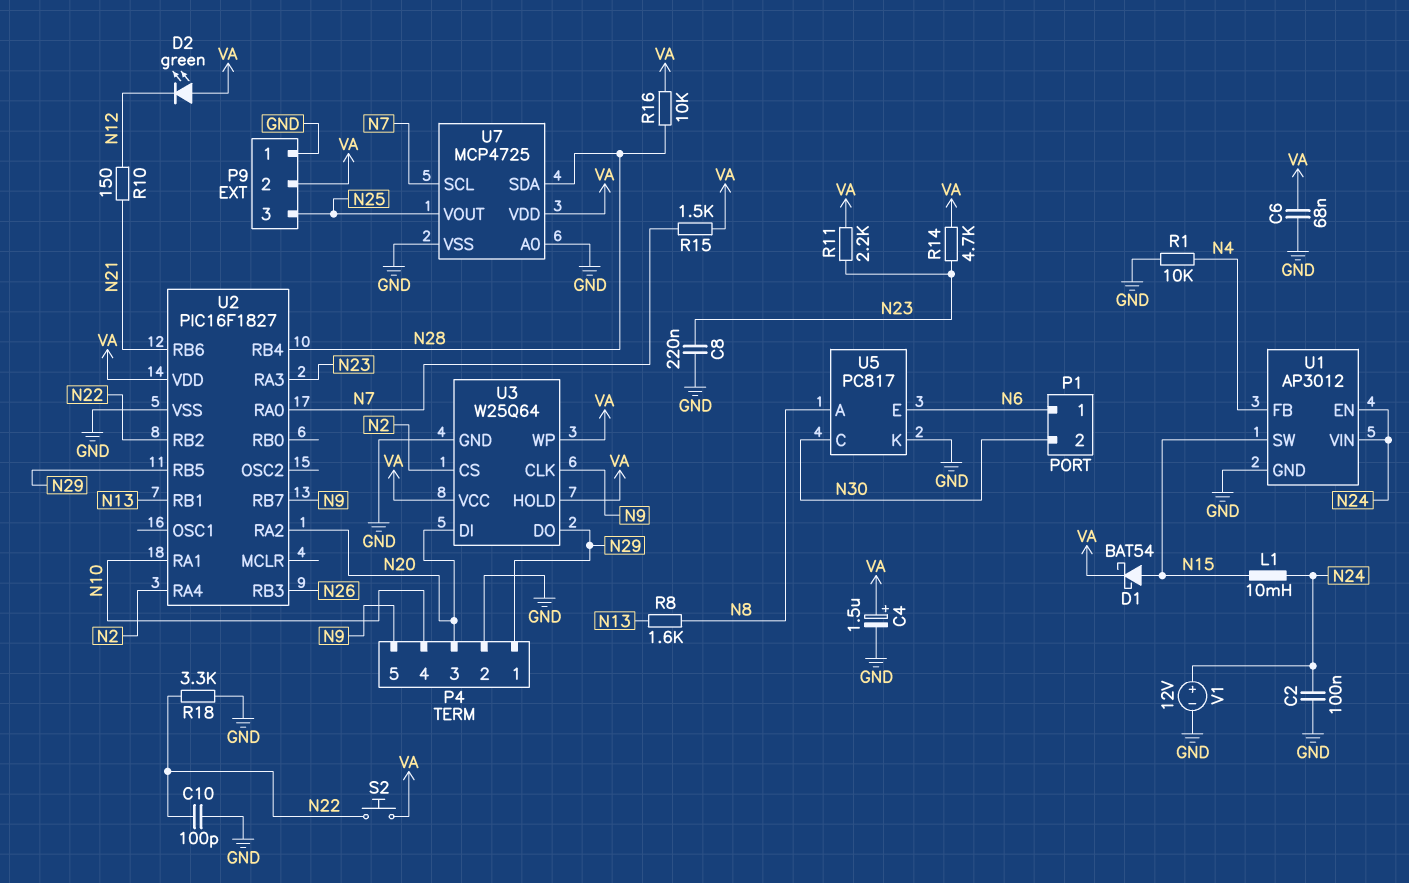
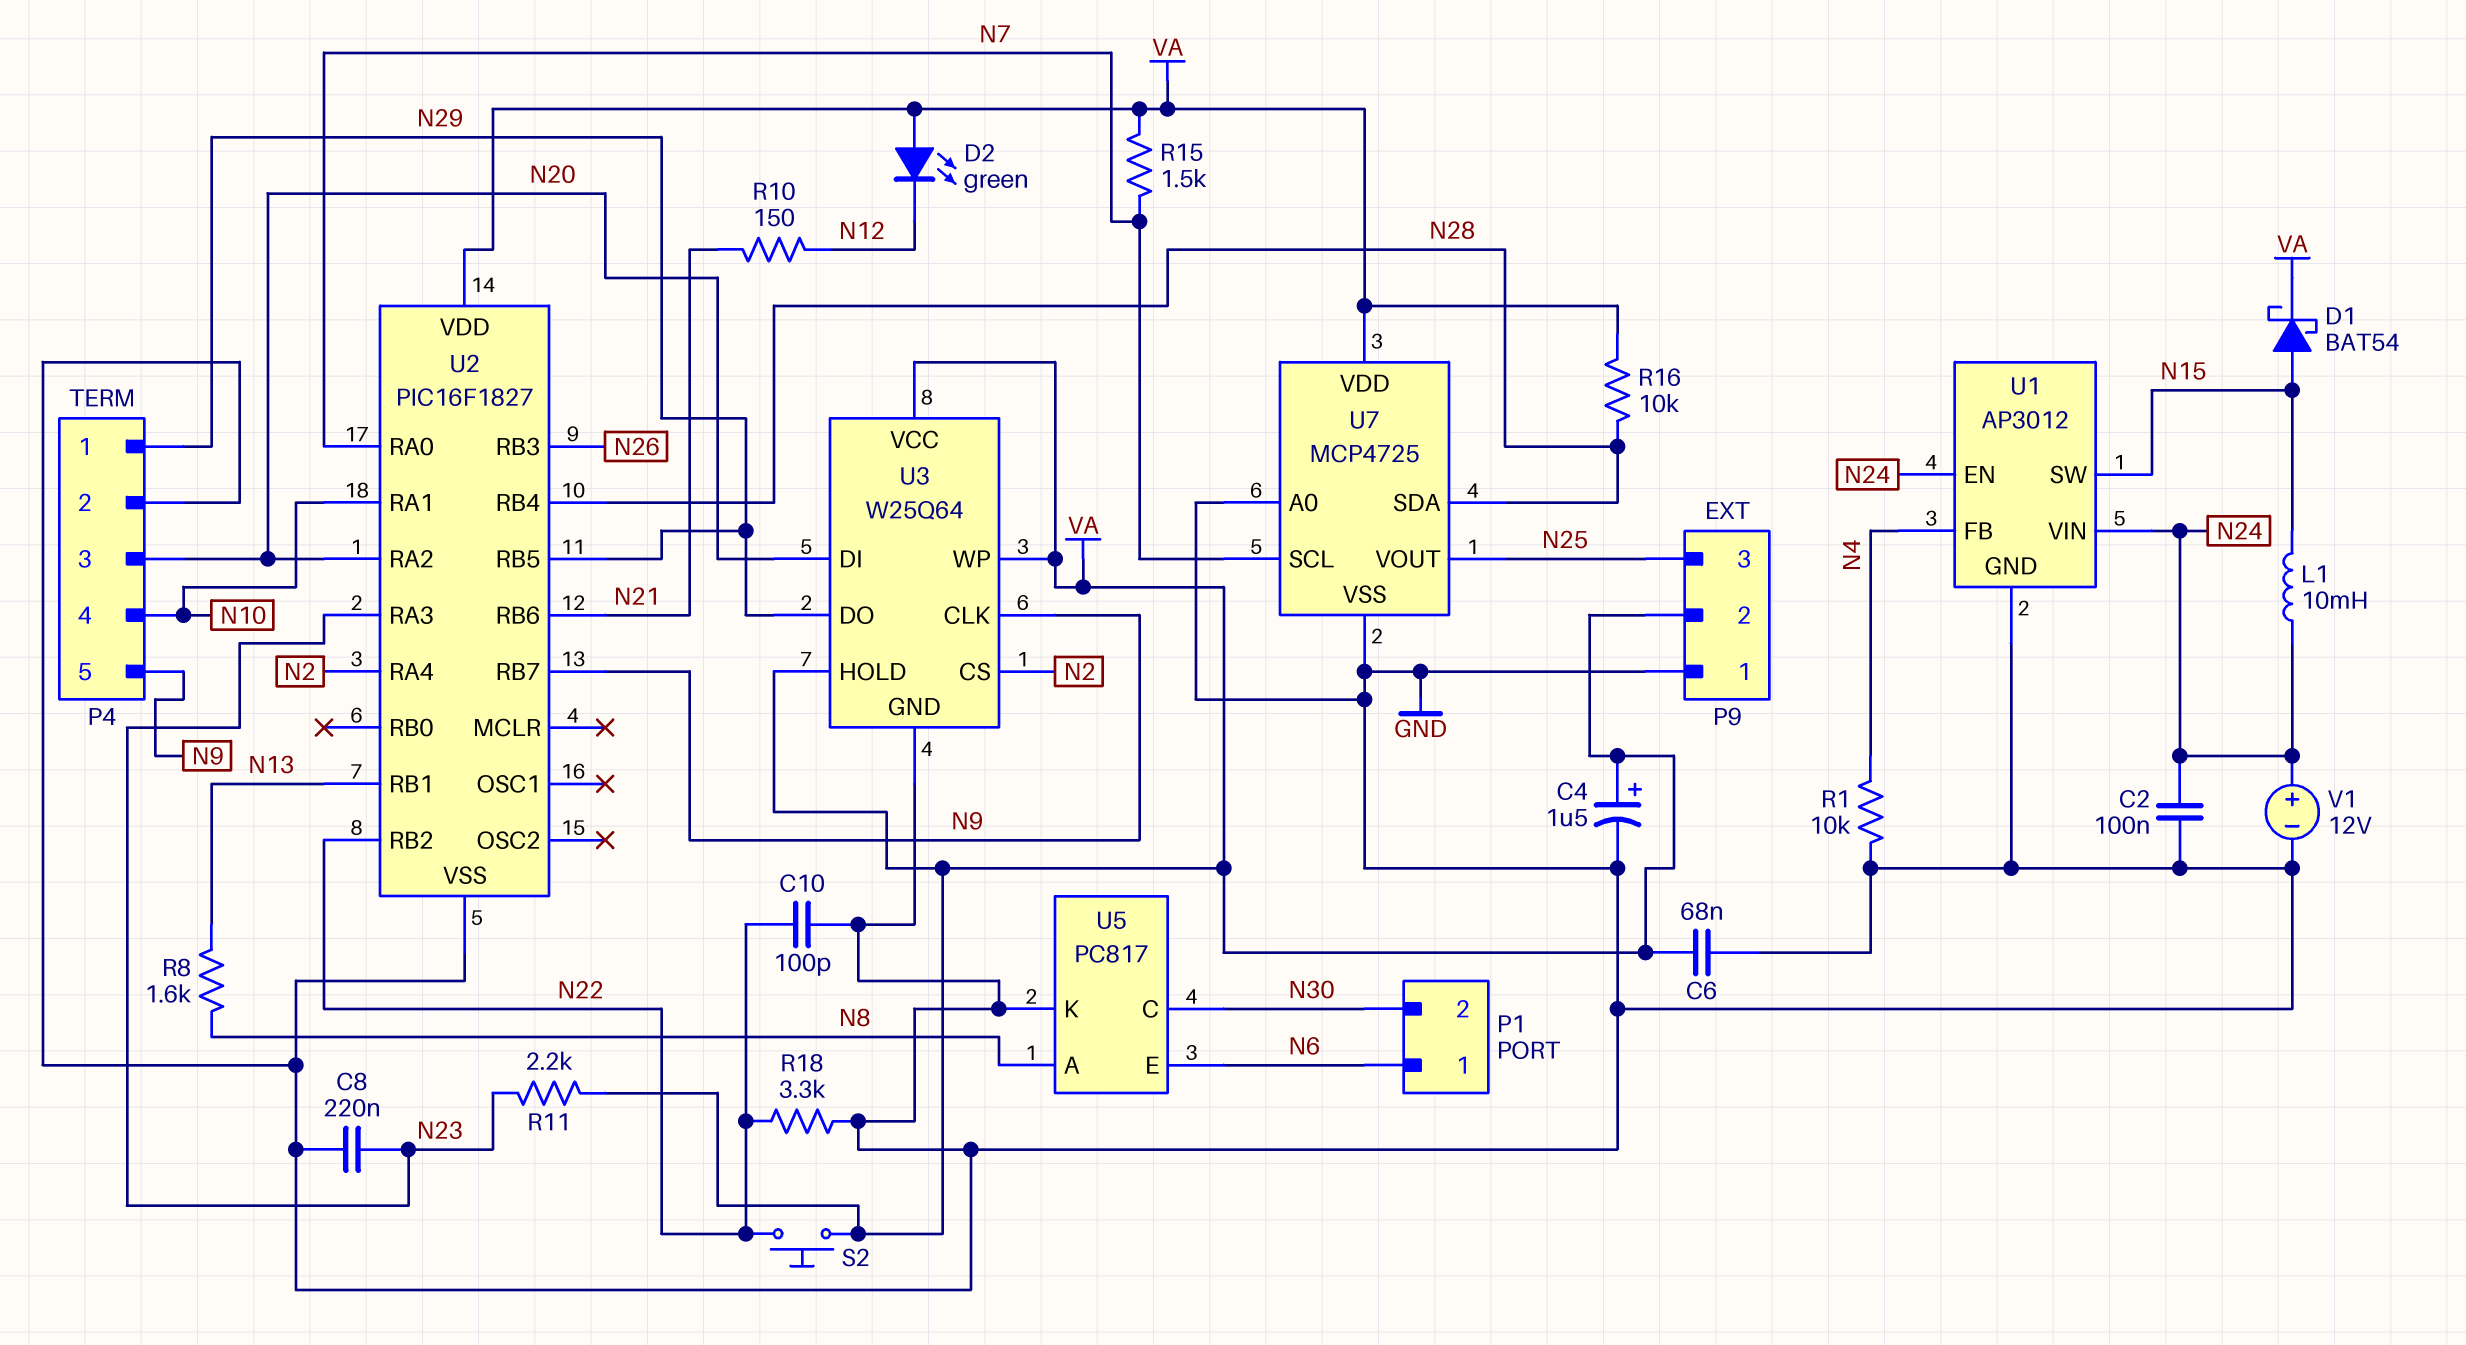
R14: 4.7k (N23, VA) -> none

